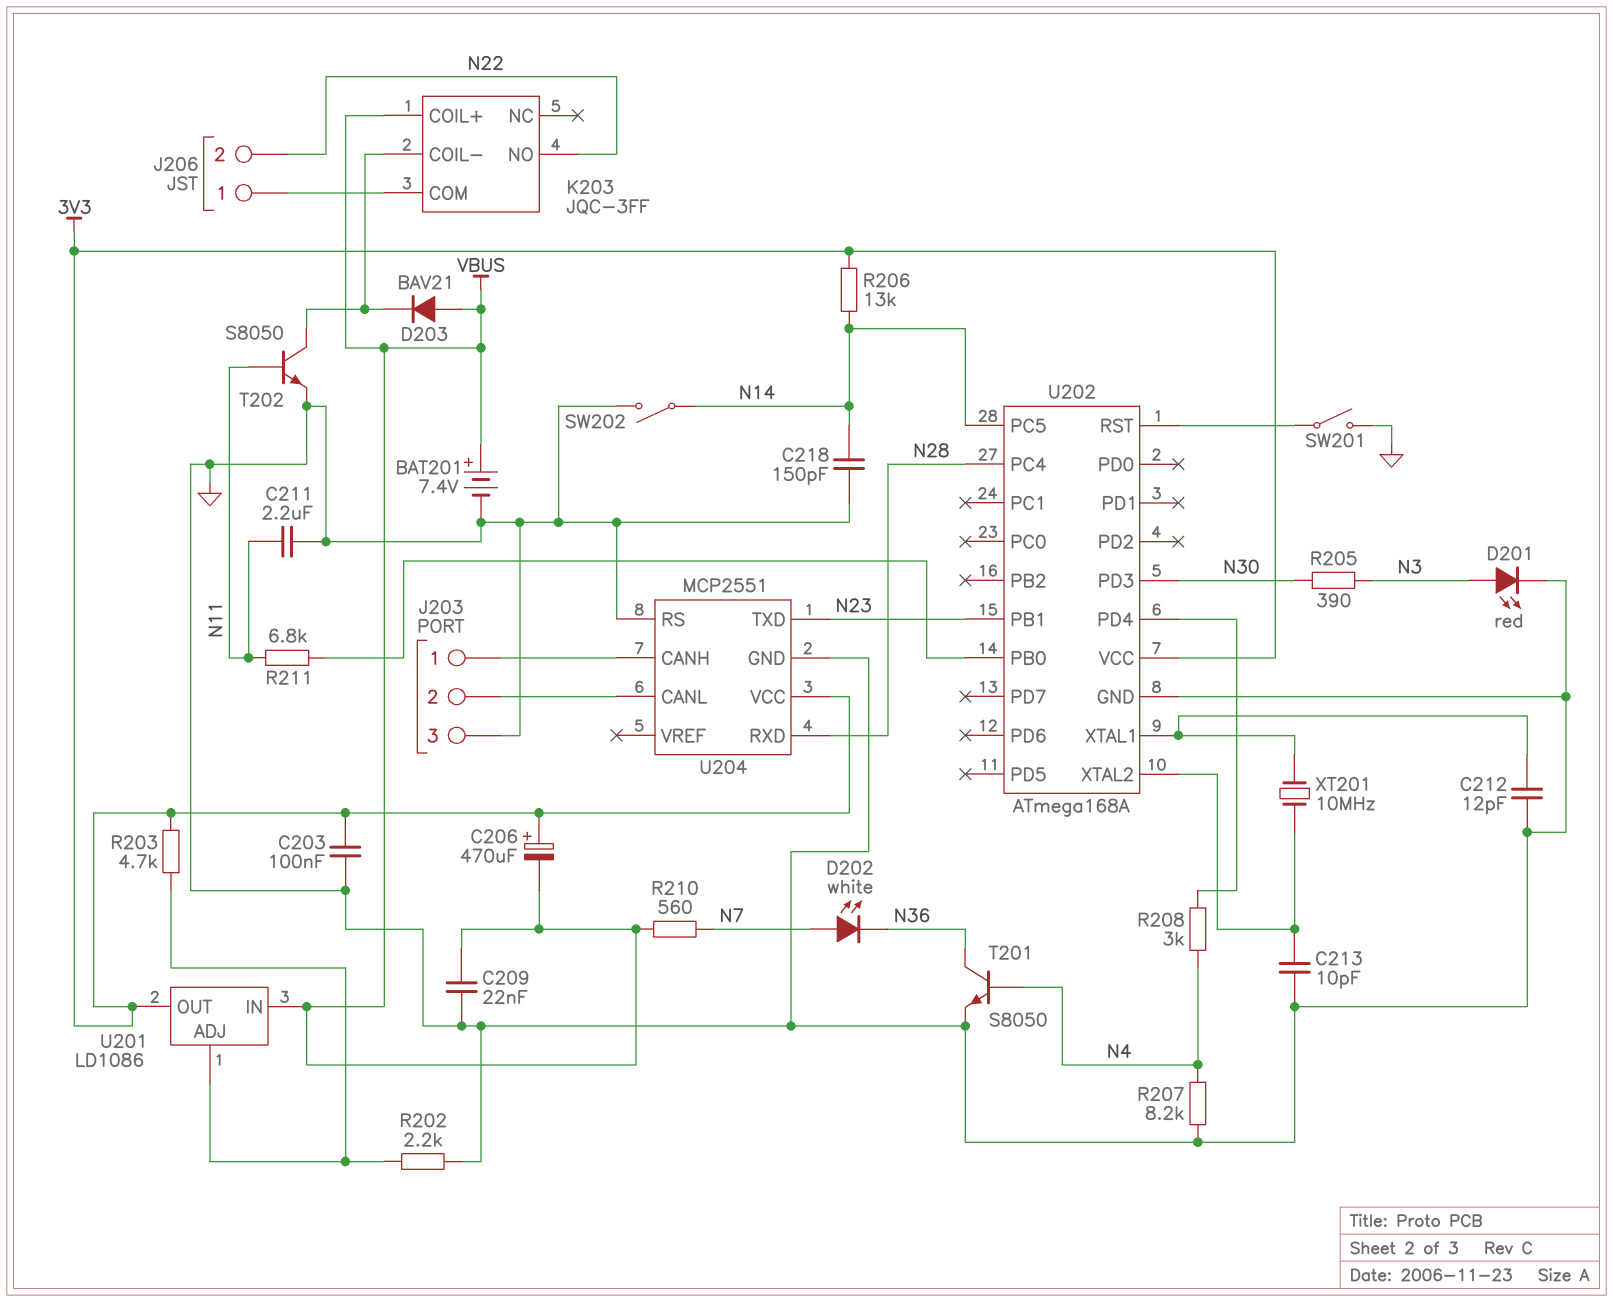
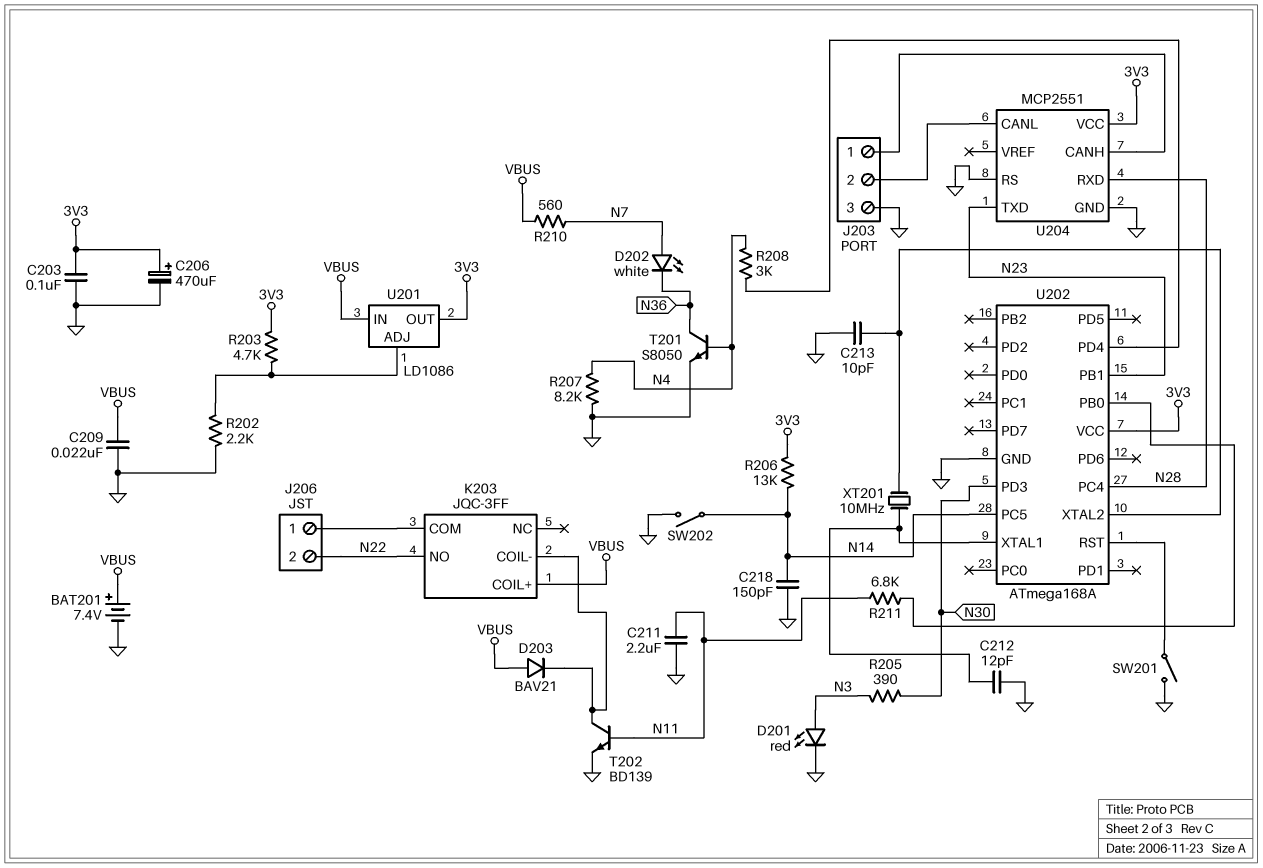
C206: 470uF (plus 3V3, minus VBUS) -> 470uF (plus 3V3, minus GND)
T202: NPN S8050 (B N11, C K203/COIL-, E GND) -> NPN BD139 (B N11, C K203/COIL-, E GND)

